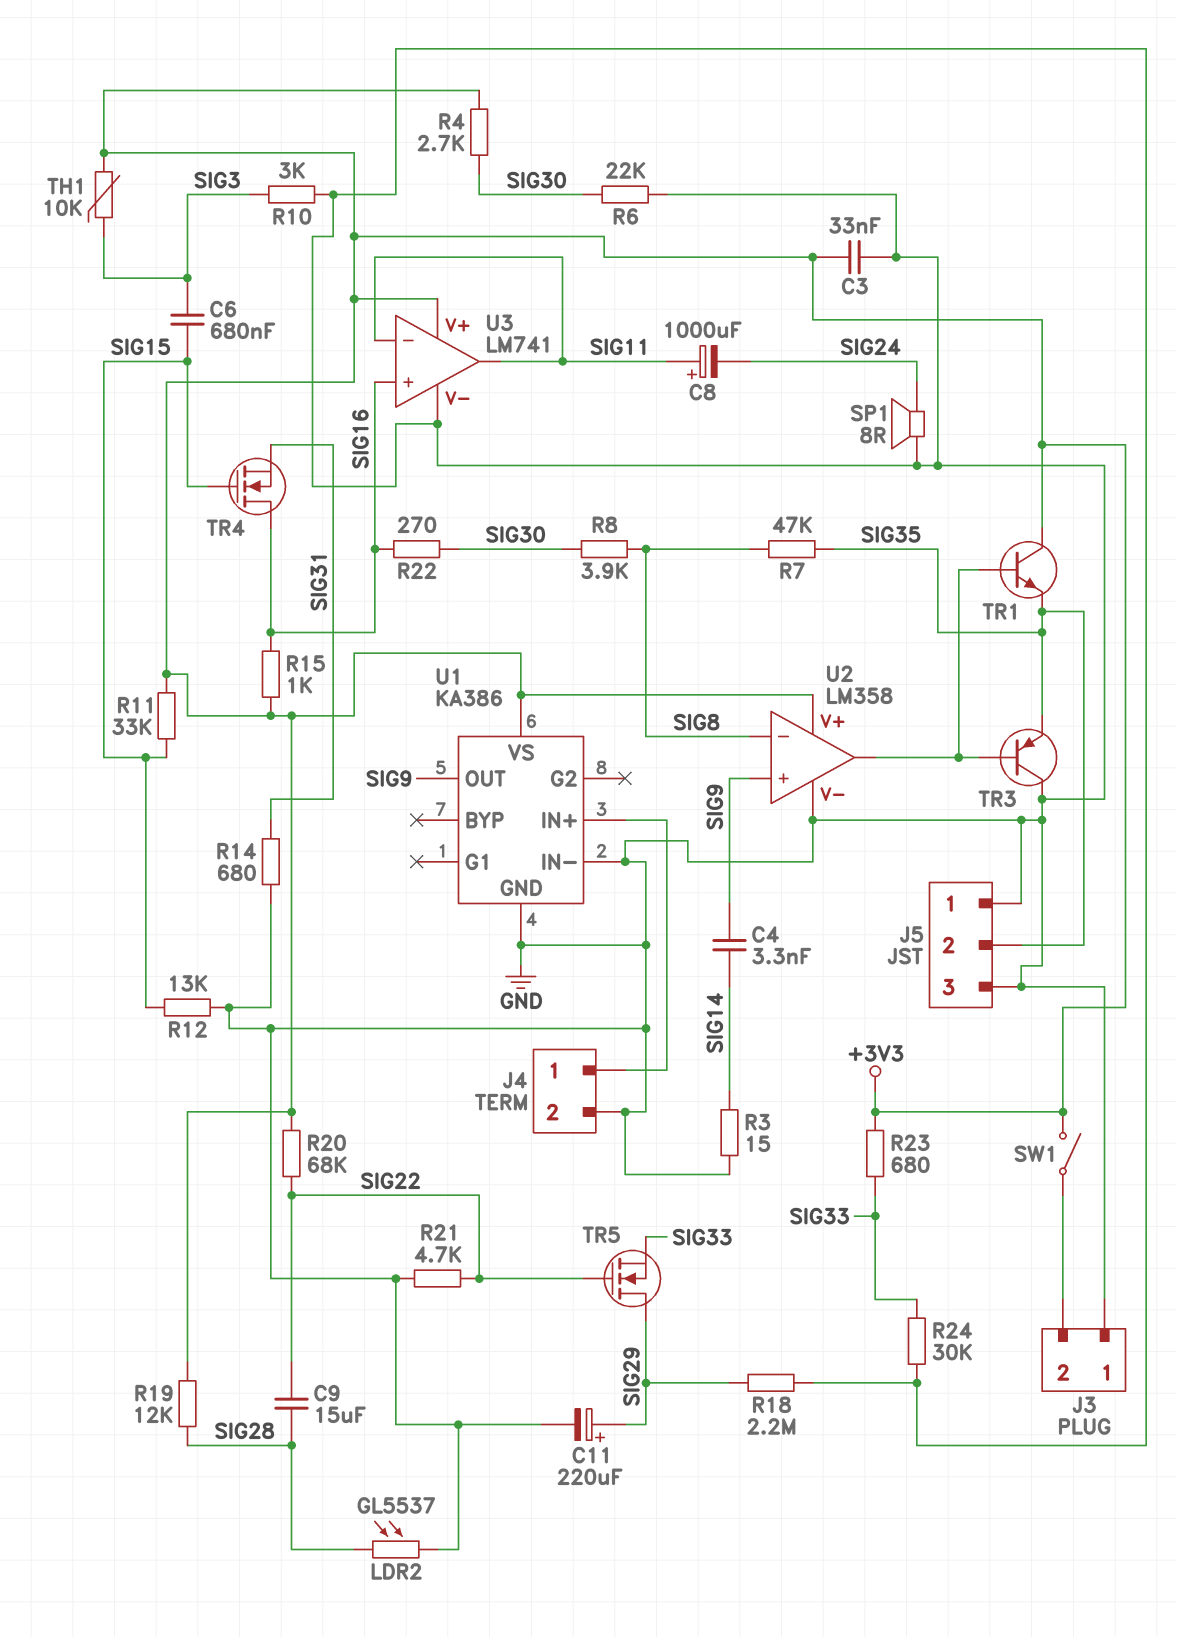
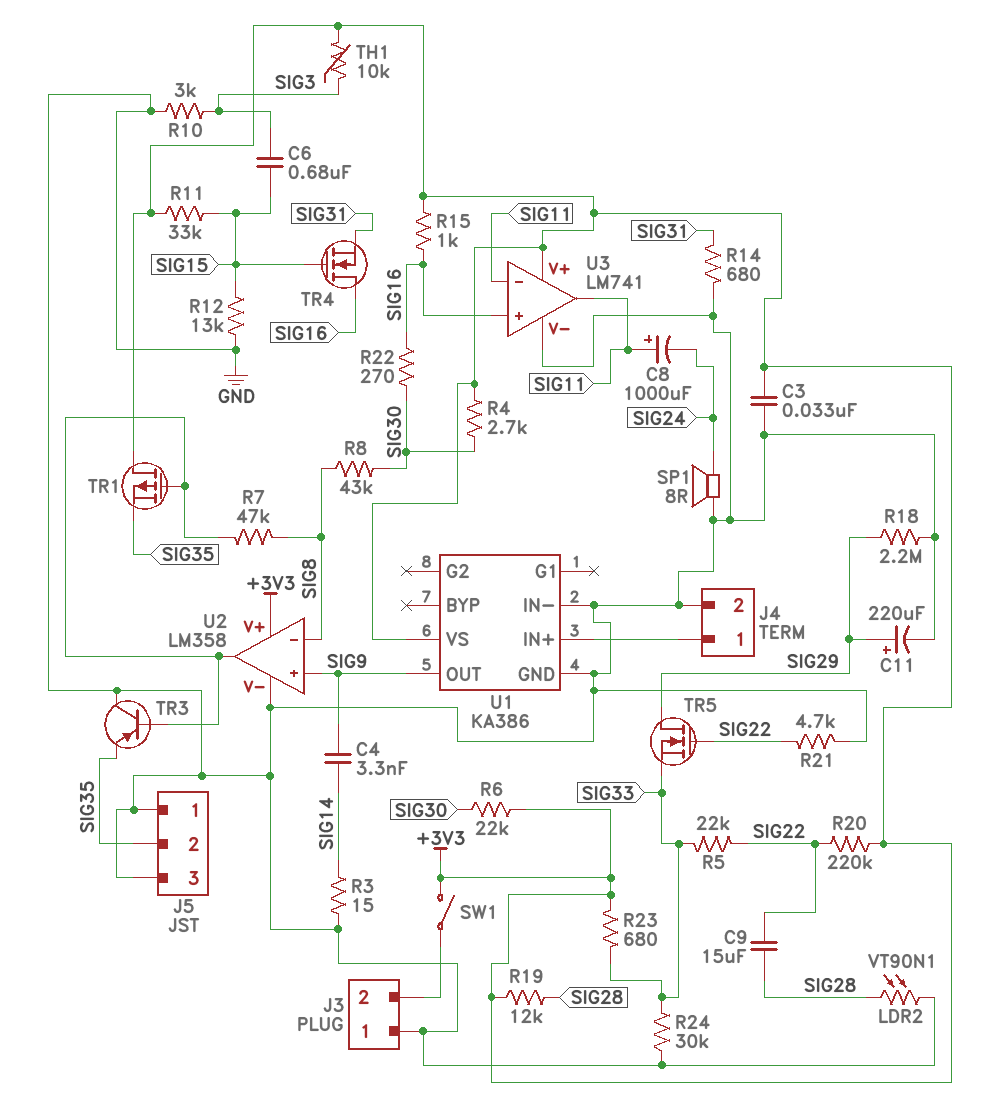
LDR2: GL5537 (GND, SIG28) -> VT90N1 (GND, SIG28)
R5: none -> 22k (SIG22, SIG33)
R6: 22k (GND, SIG30) -> 22k (+3V3, SIG30)
R7: 47k (SIG8, SIG35) -> 47k (SIG8, U2/out)
R8: 3.9k (SIG8, SIG30) -> 43k (SIG8, SIG30)
R20: 68k (+3V3, SIG22) -> 220k (+3V3, SIG22)
TR1: NPN (B U2/out, C +3V3, E SIG35) -> PMOS (G U2/out, D +3V3, S SIG35)

